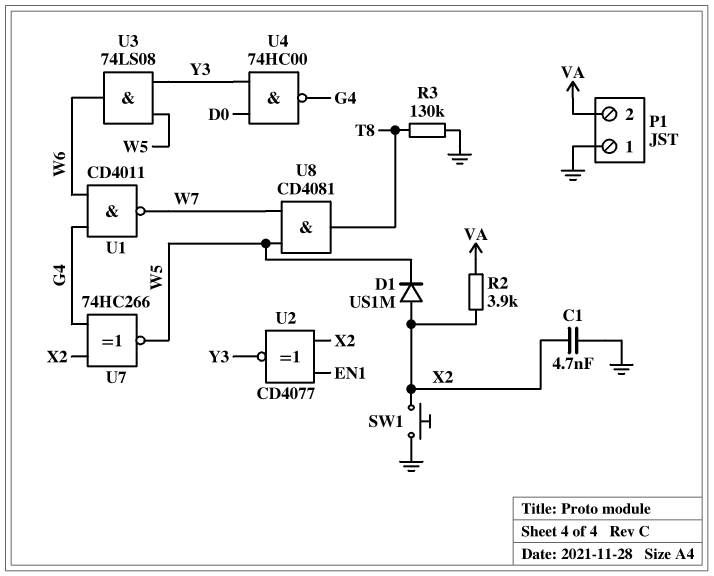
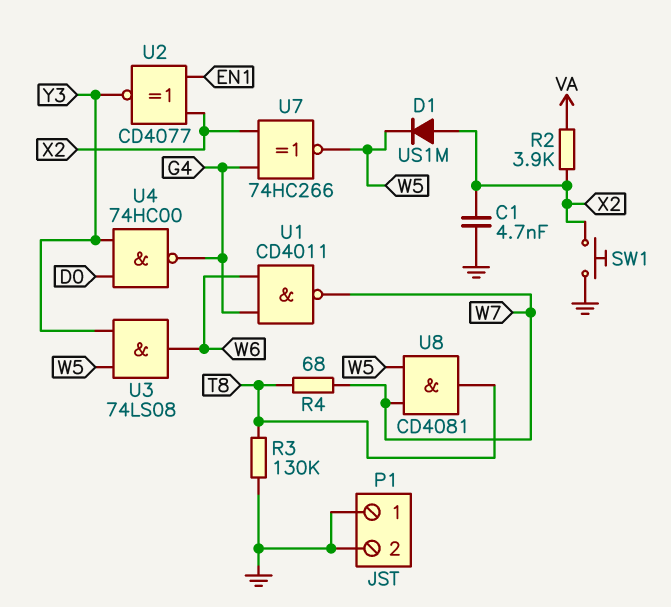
P1 pin 2: VA -> GND
R4: none -> 68 (T8, W7)

